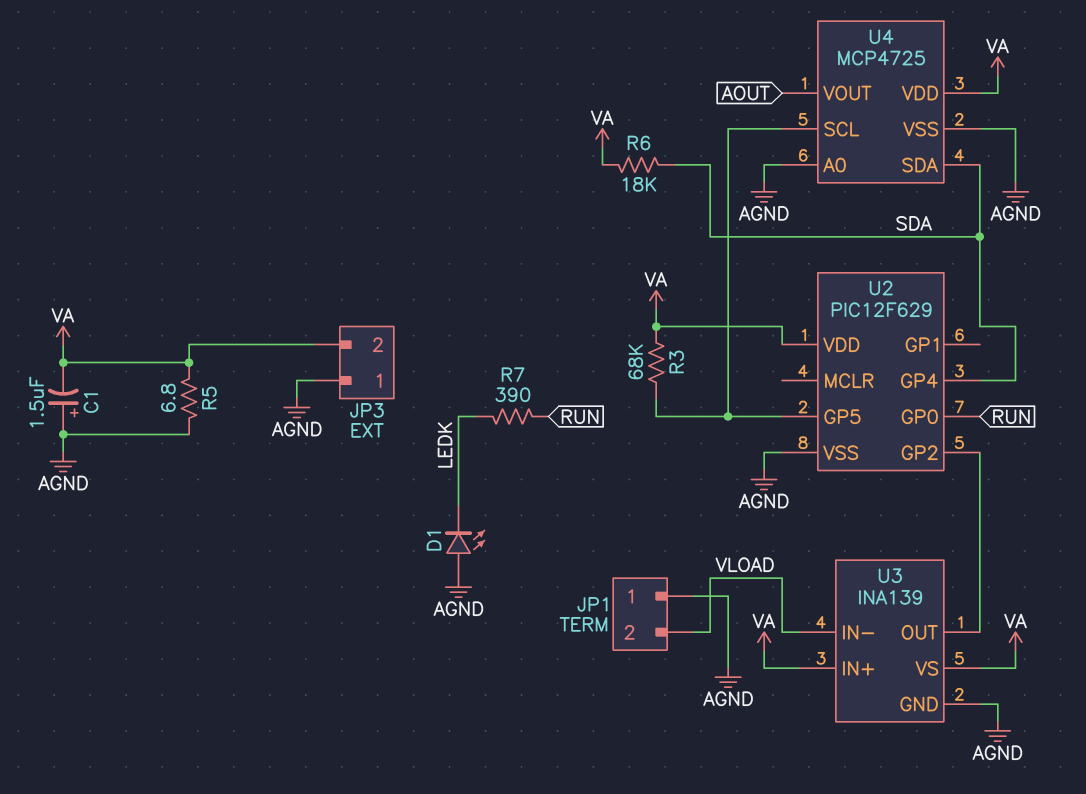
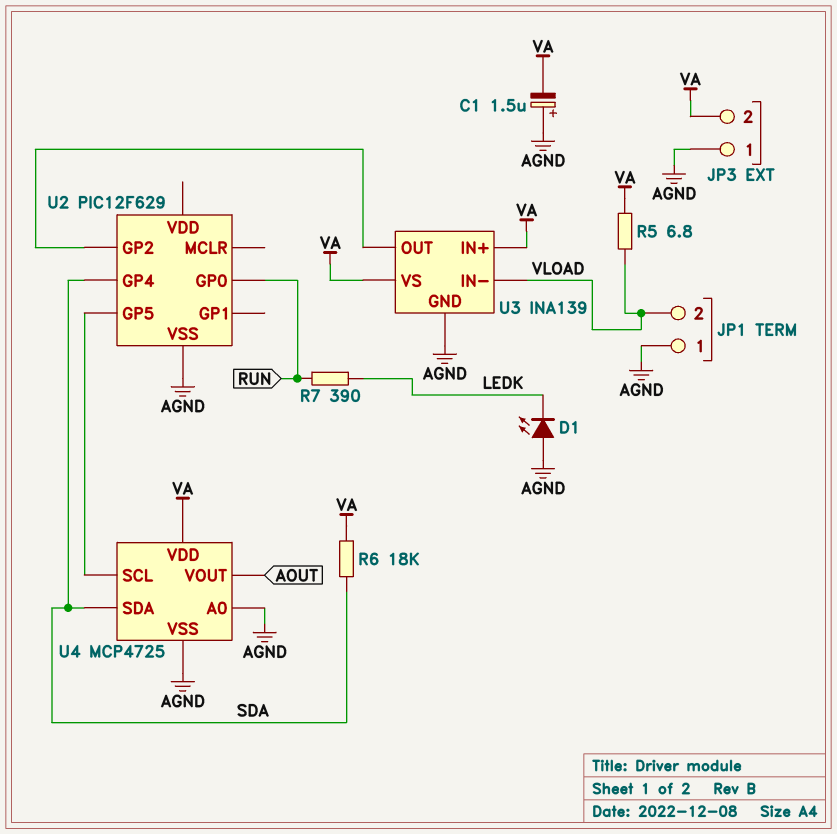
R3: 68k (U2/GP5, VA) -> none
R5: 6.8 (AGND, VA) -> 6.8 (VA, VLOAD)
U2 pin VDD: VA -> none

